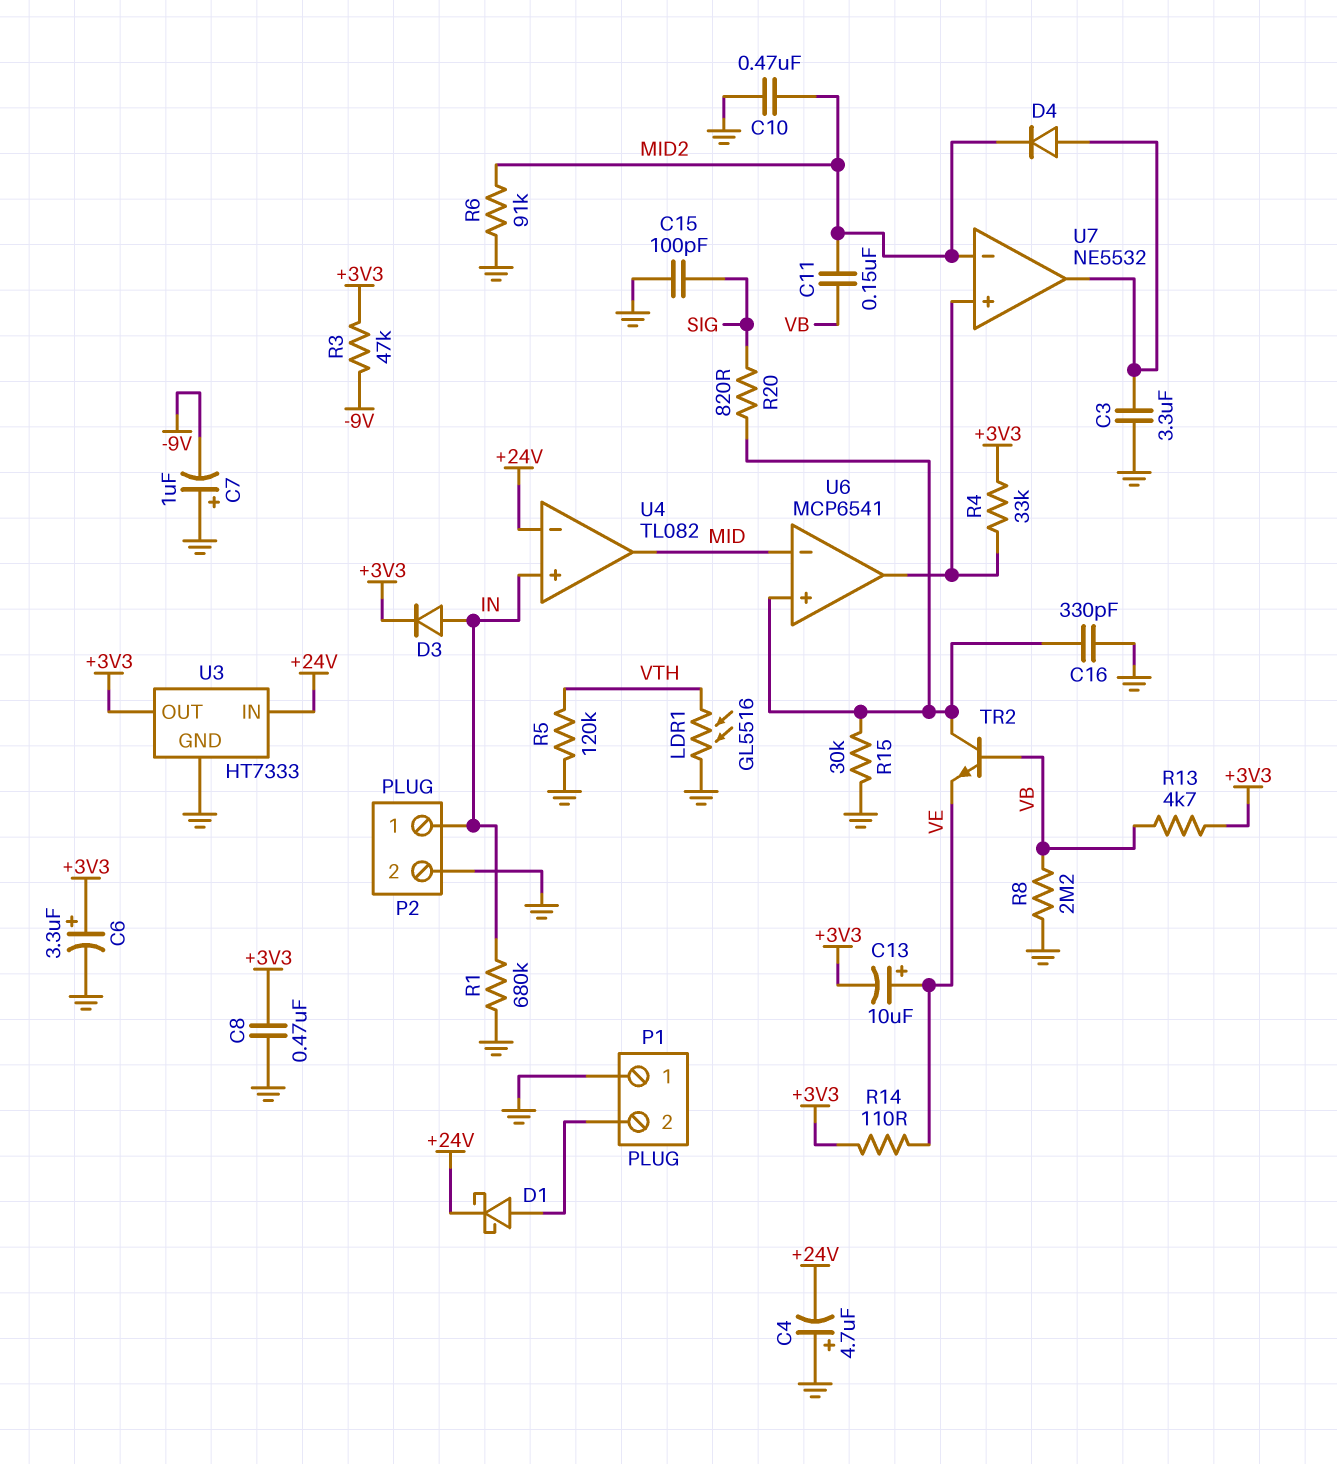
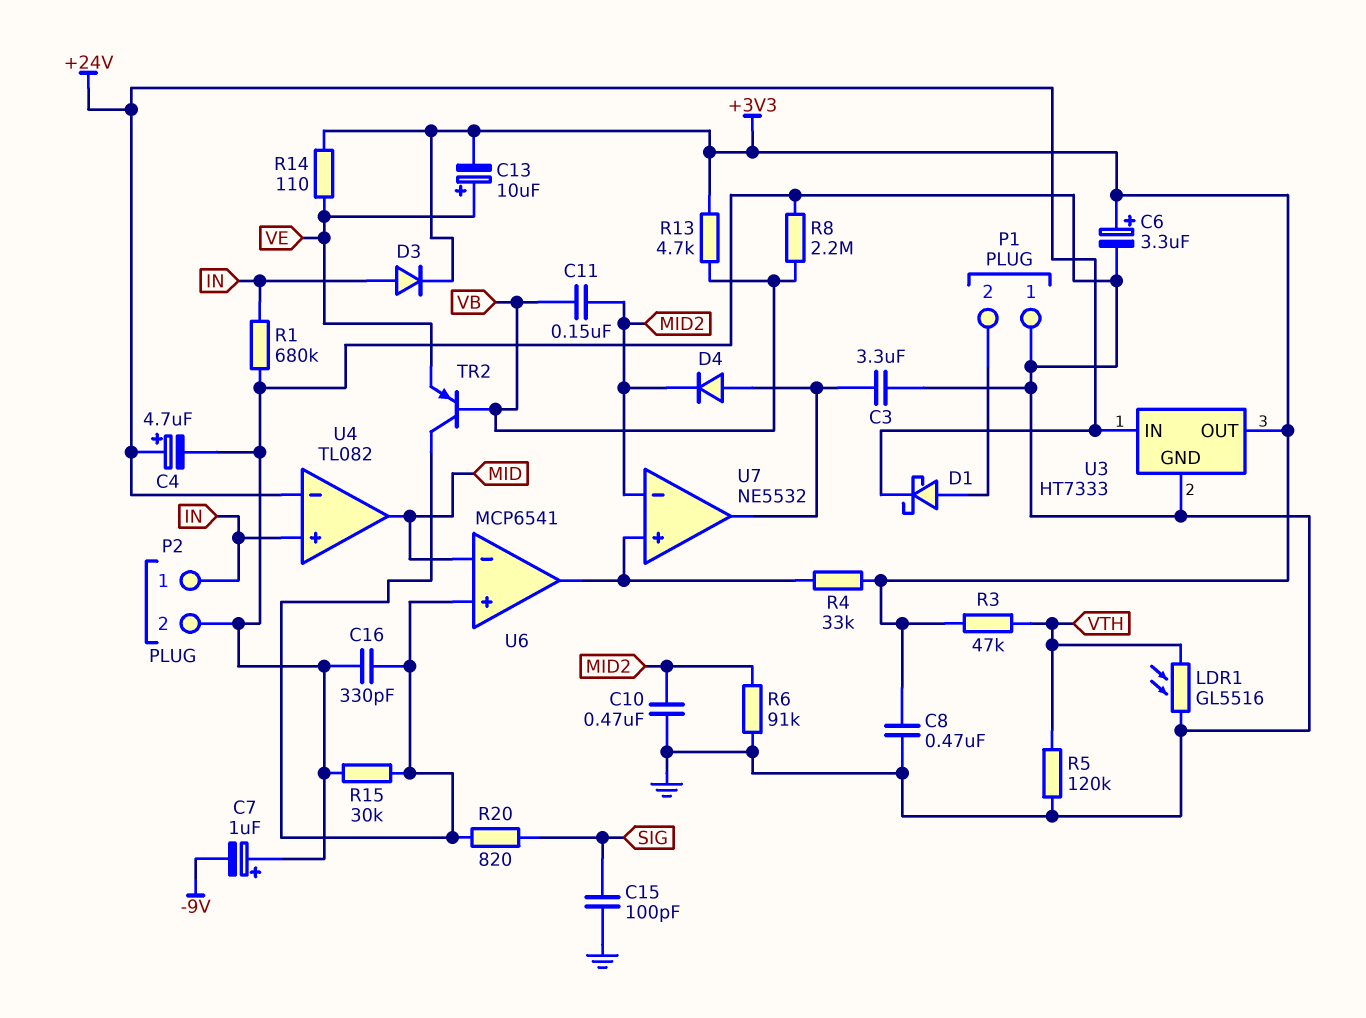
C4: 4.7uF (plus GND, minus +24V) -> 4.7uF (plus +24V, minus GND)
R3: 47k (+3V3, -9V) -> 47k (+3V3, VTH)
TR2: NPN (B VB, C U6/in+, E VE) -> PNP (B VB, C U6/in+, E VE)

